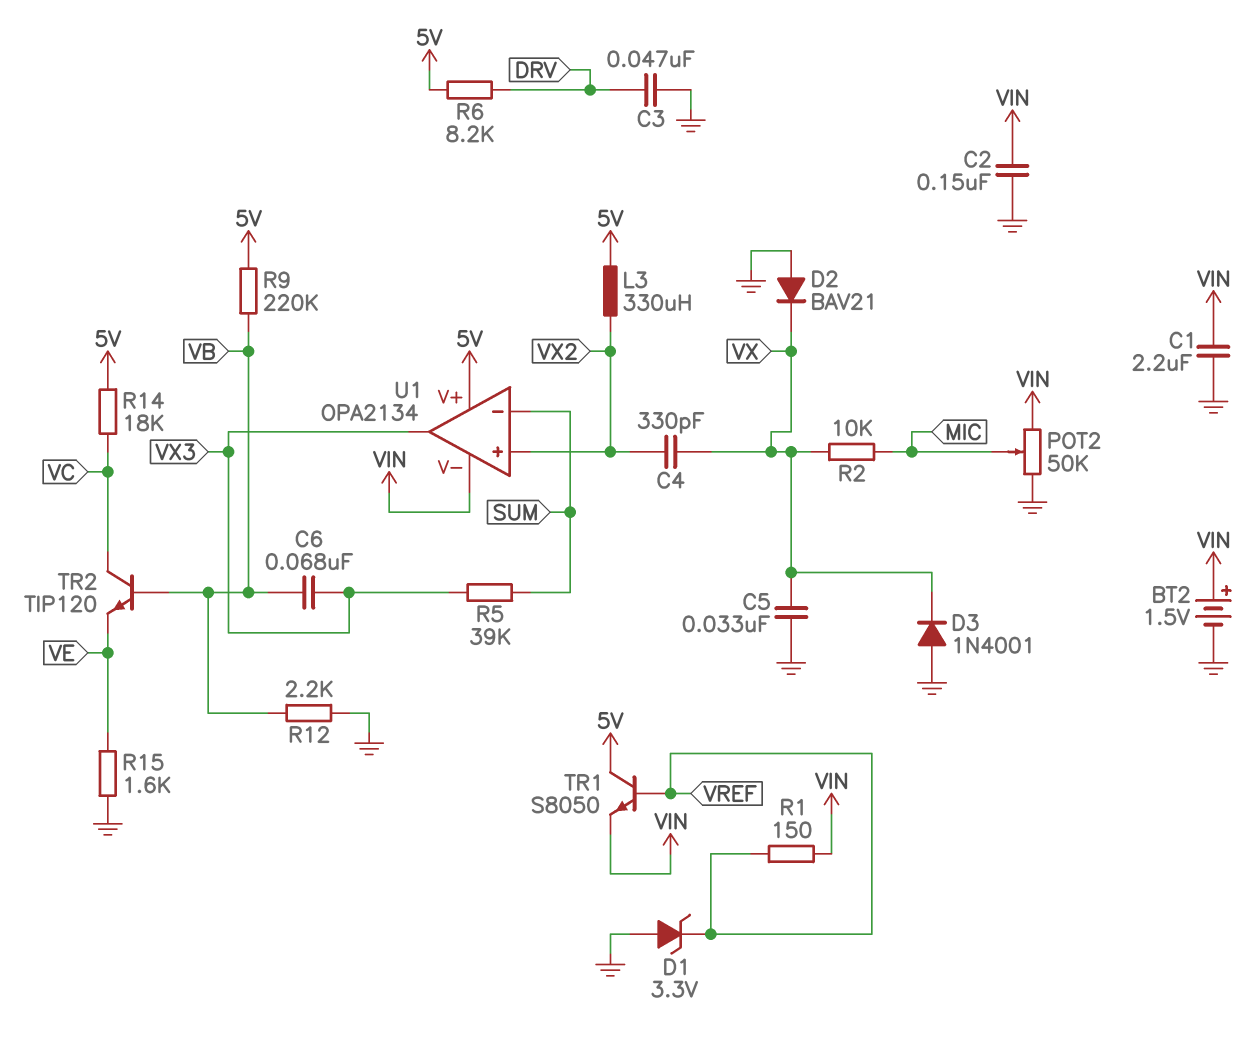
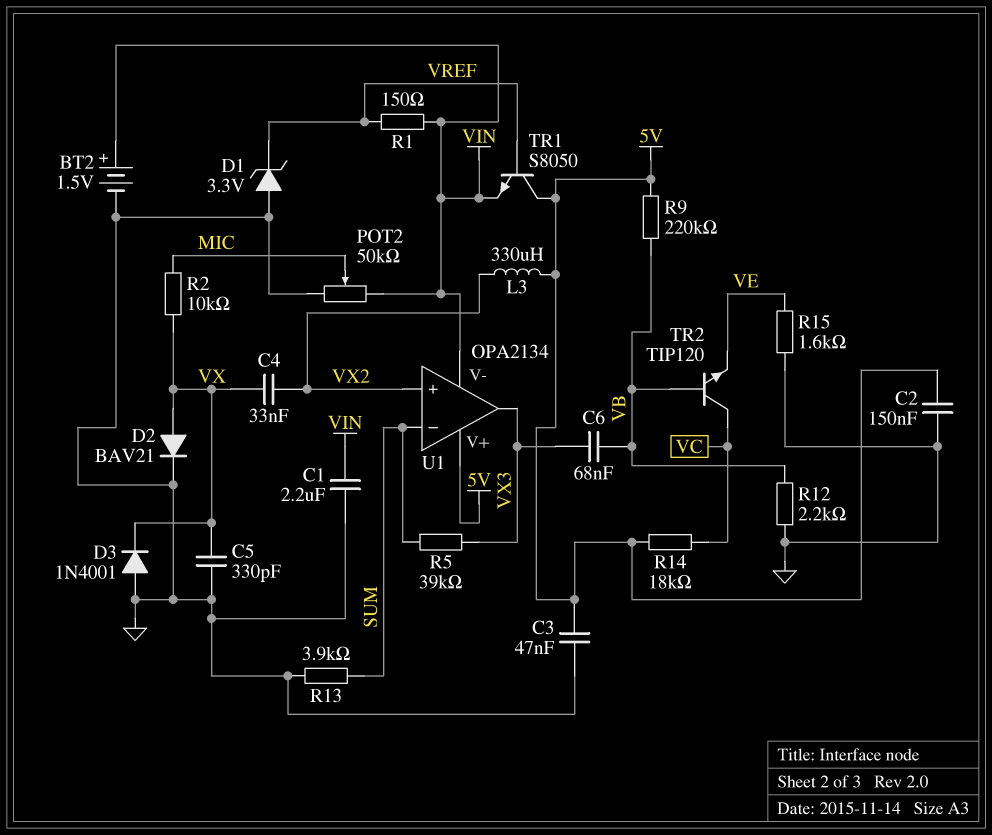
C2: 150nF (GND, VIN) -> 150nF (5V, GND)
C3: 47nF (DRV, GND) -> 47nF (5V, GND)
C4: 330pF (VX, VX2) -> 33nF (VX, VX2)
C5: 33nF (GND, VX) -> 330pF (GND, VX)
D2: diode BAV21 (A GND, K VX) -> diode BAV21 (A VX, K GND)
R6: 8.2k (5V, DRV) -> none
R13: none -> 3.9k (GND, SUM)

